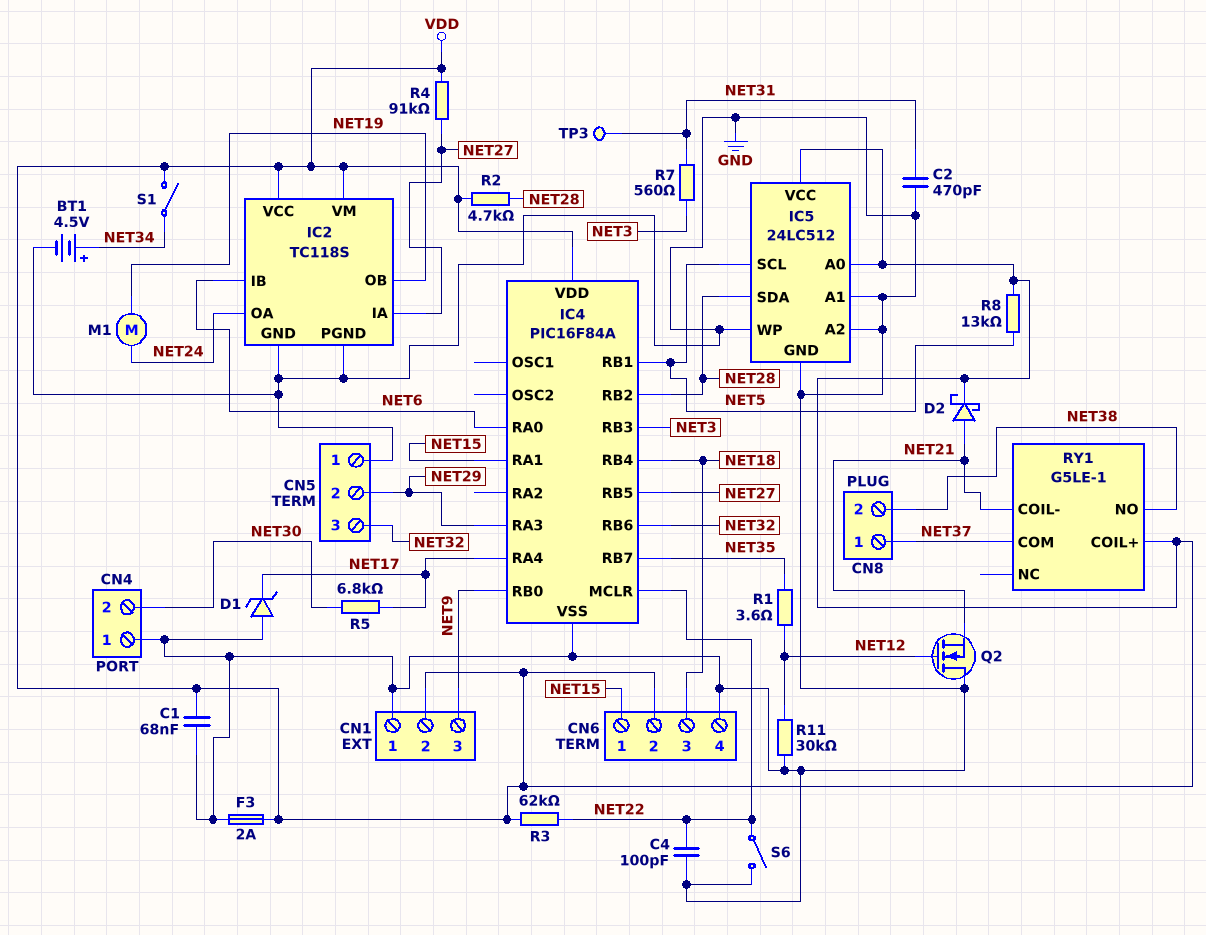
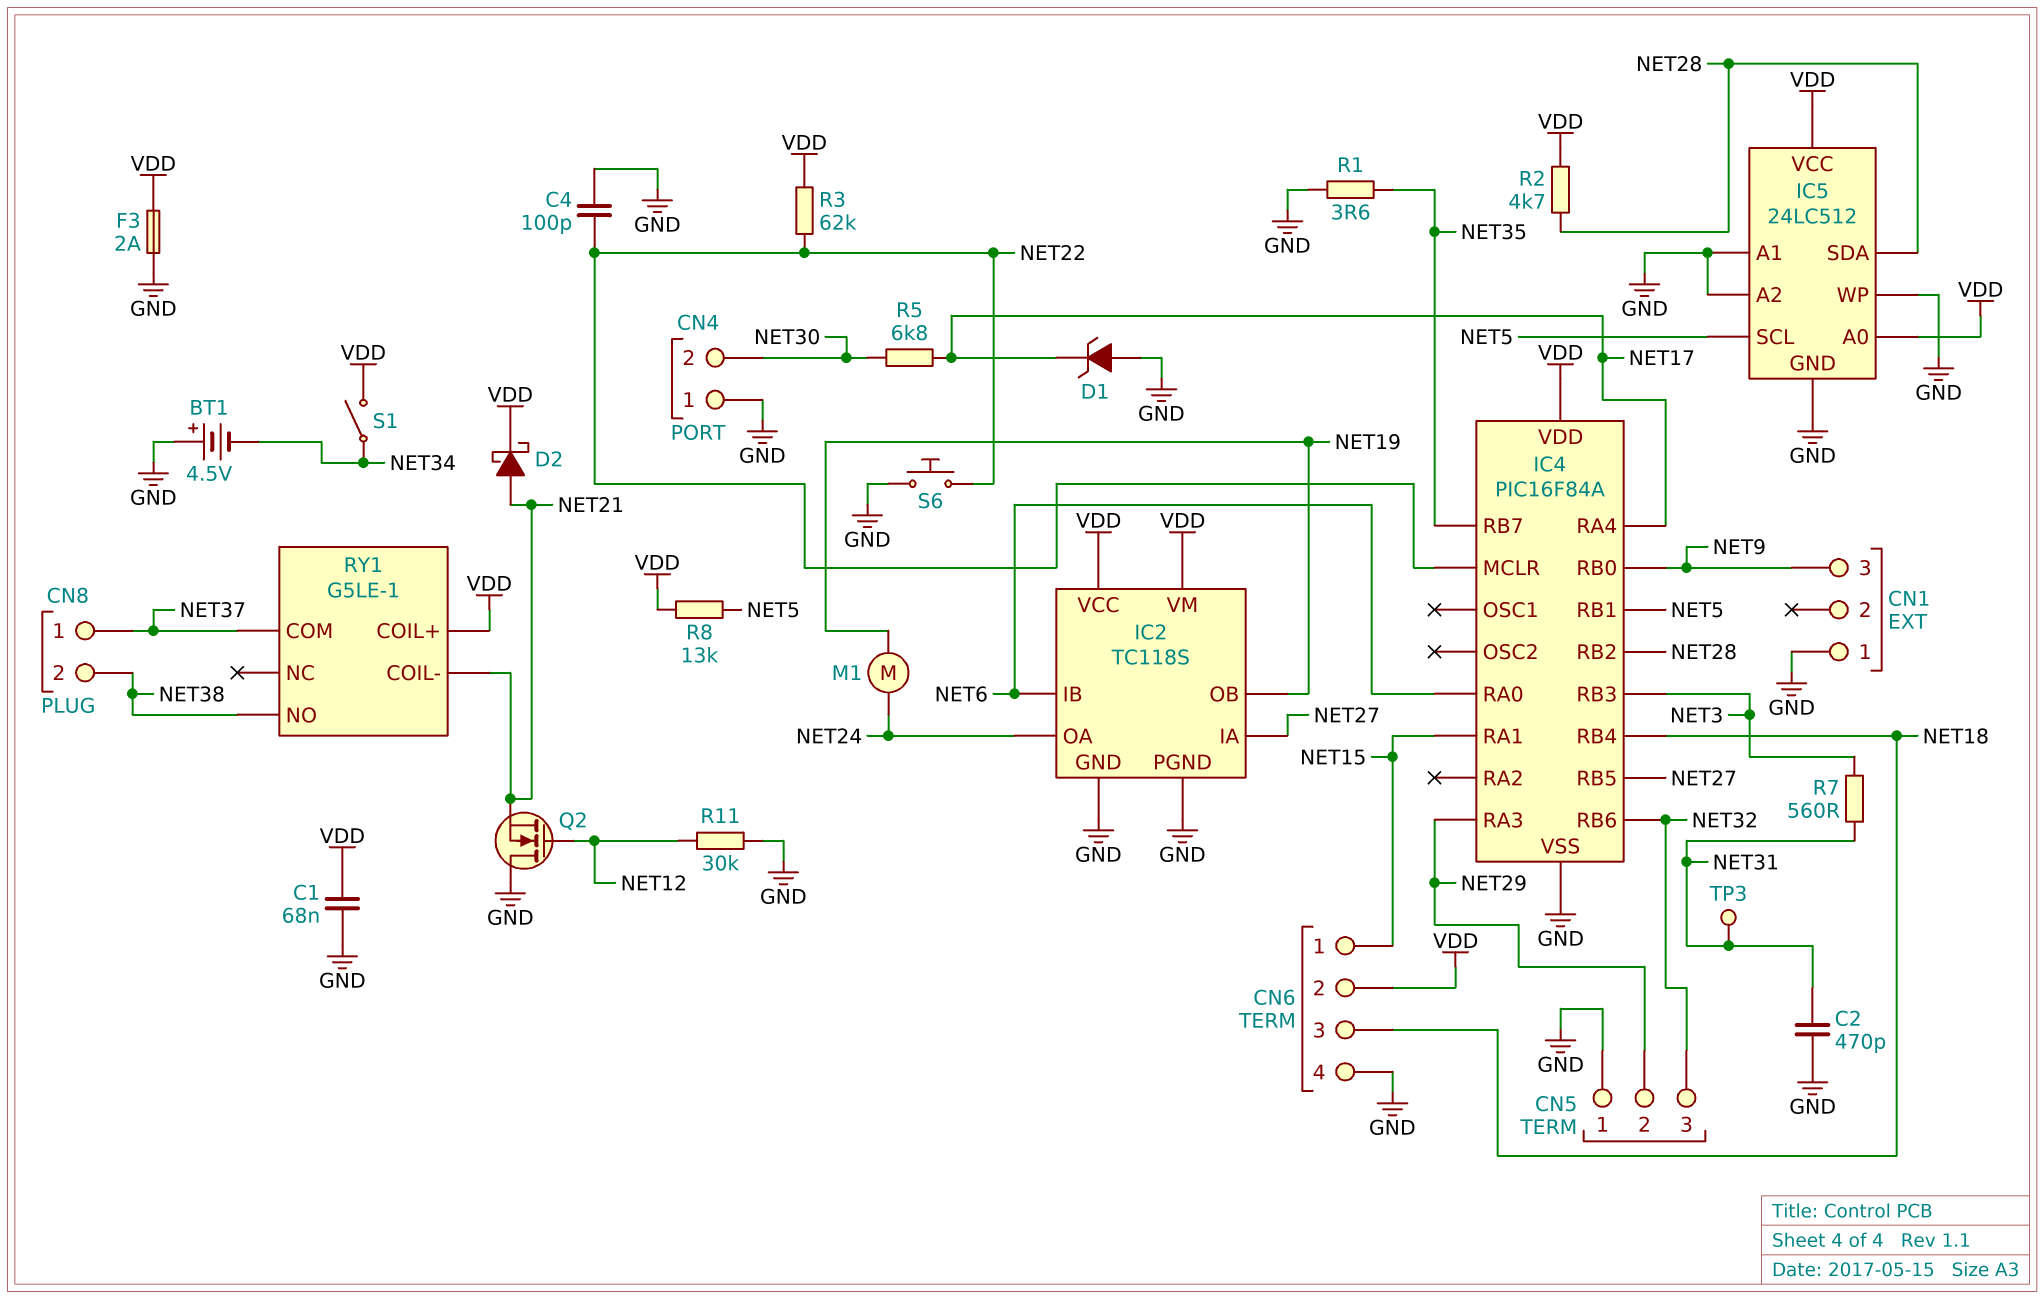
BT1: 4.5V (plus NET34, minus GND) -> 4.5V (plus GND, minus NET34)
CN1 pin 2: VDD -> none
R1: 3.6 (NET12, NET35) -> 3.6 (GND, NET35)
R4: 91k (NET27, VDD) -> none
S6: switch (GND, NET22) -> button (GND, NET22)

